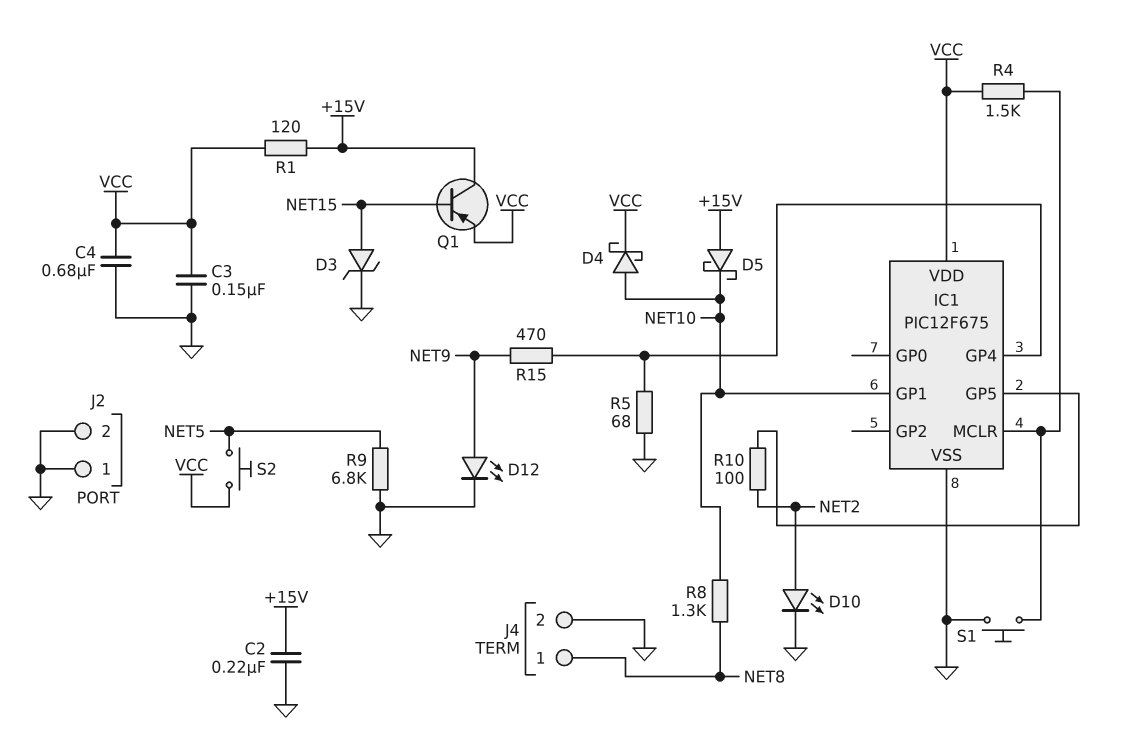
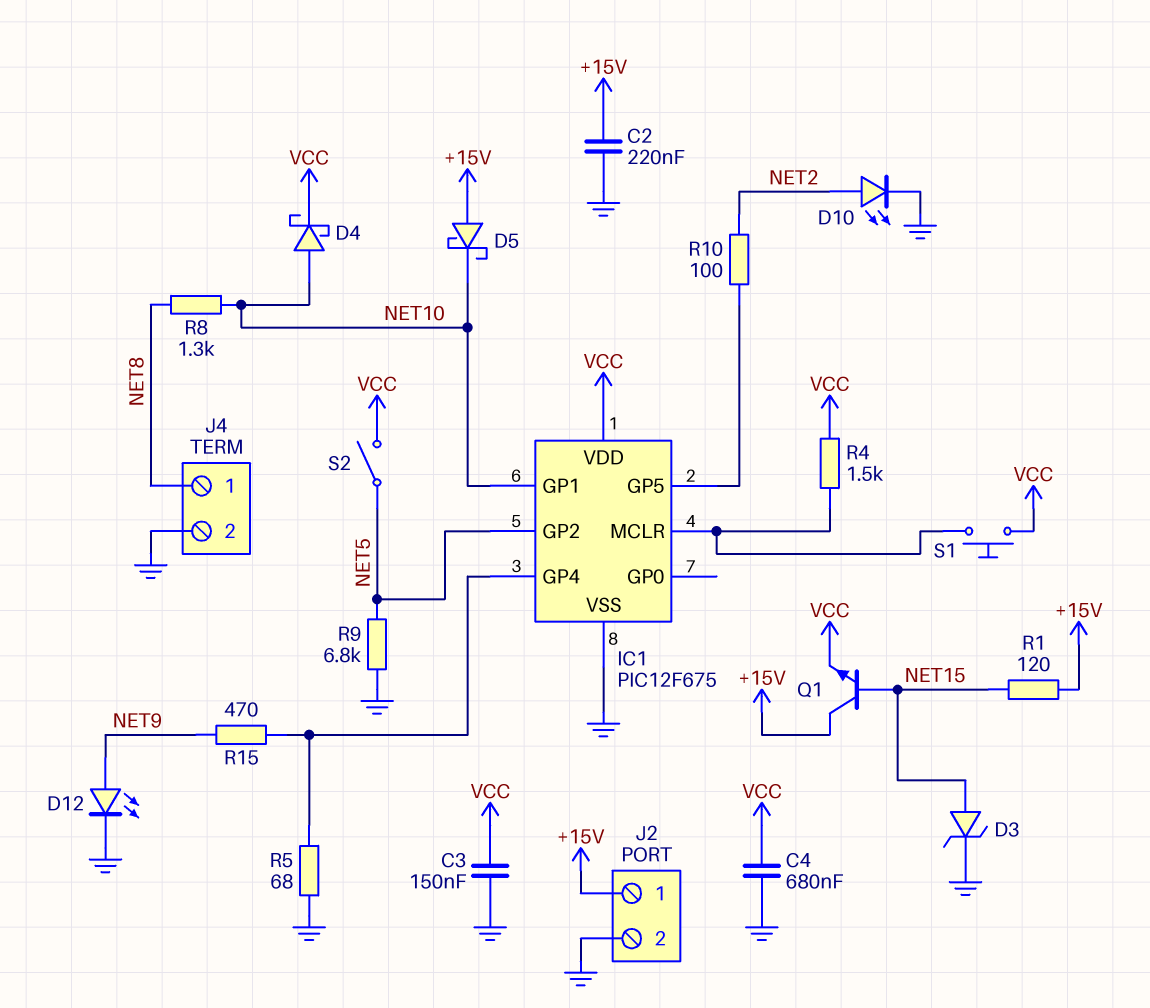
IC1 pin GP2: none -> NET5
J2 pin 1: GND -> +15V
Q1: PNP (B NET15, C +15V, E VCC) -> NPN (B NET15, C +15V, E VCC)
R1: 120 (+15V, VCC) -> 120 (+15V, NET15)
S1: button (GND, IC1/MCLR) -> button (IC1/MCLR, VCC)
S2: button (NET5, VCC) -> switch (NET5, VCC)

